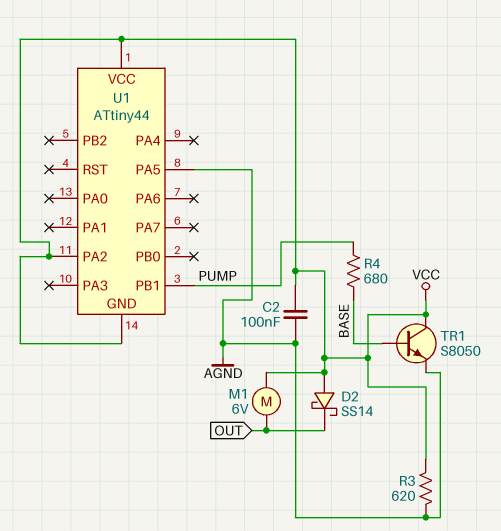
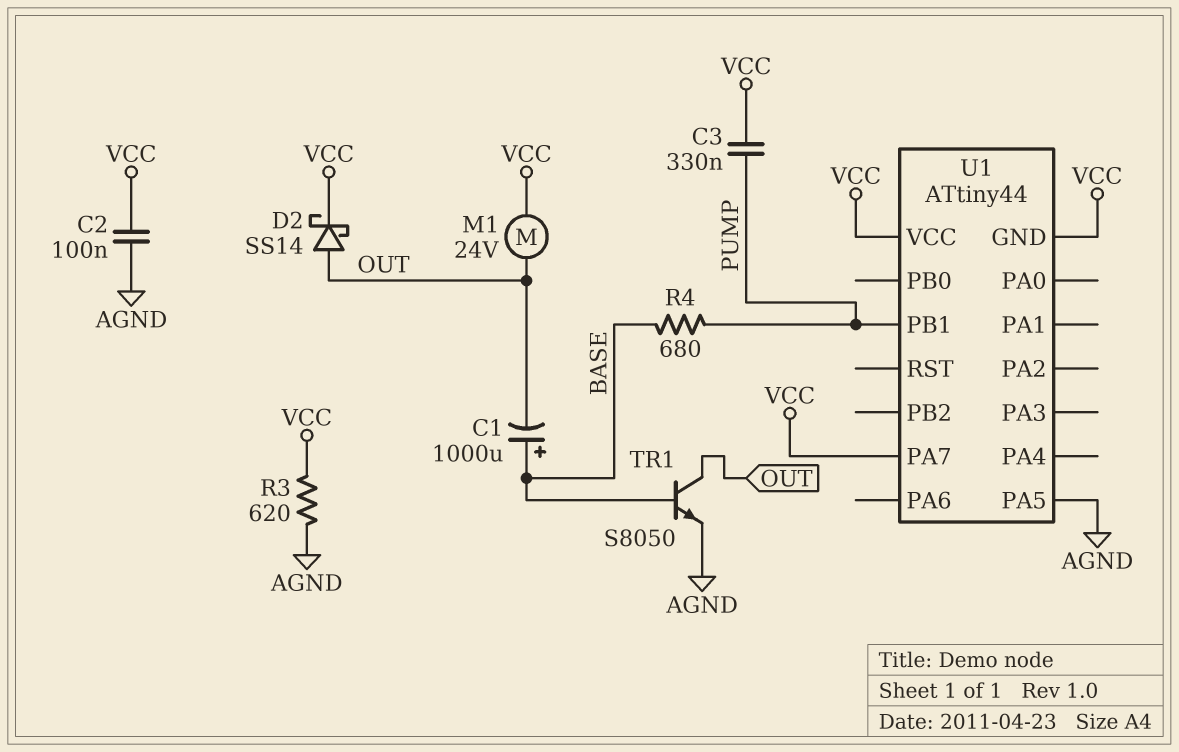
C1: none -> 1000uF (plus BASE, minus OUT)
C3: none -> 330nF (PUMP, VCC)
D2: schottky SS14 (A VCC, K OUT) -> schottky SS14 (A OUT, K VCC)
M1: motor 6V (OUT, VCC) -> motor 24V (OUT, VCC)
TR1: NPN S8050 (B BASE, C VCC, E AGND) -> NPN S8050 (B BASE, C OUT, E AGND)
U1 pin PA2: VCC -> none
U1 pin PA7: none -> VCC

